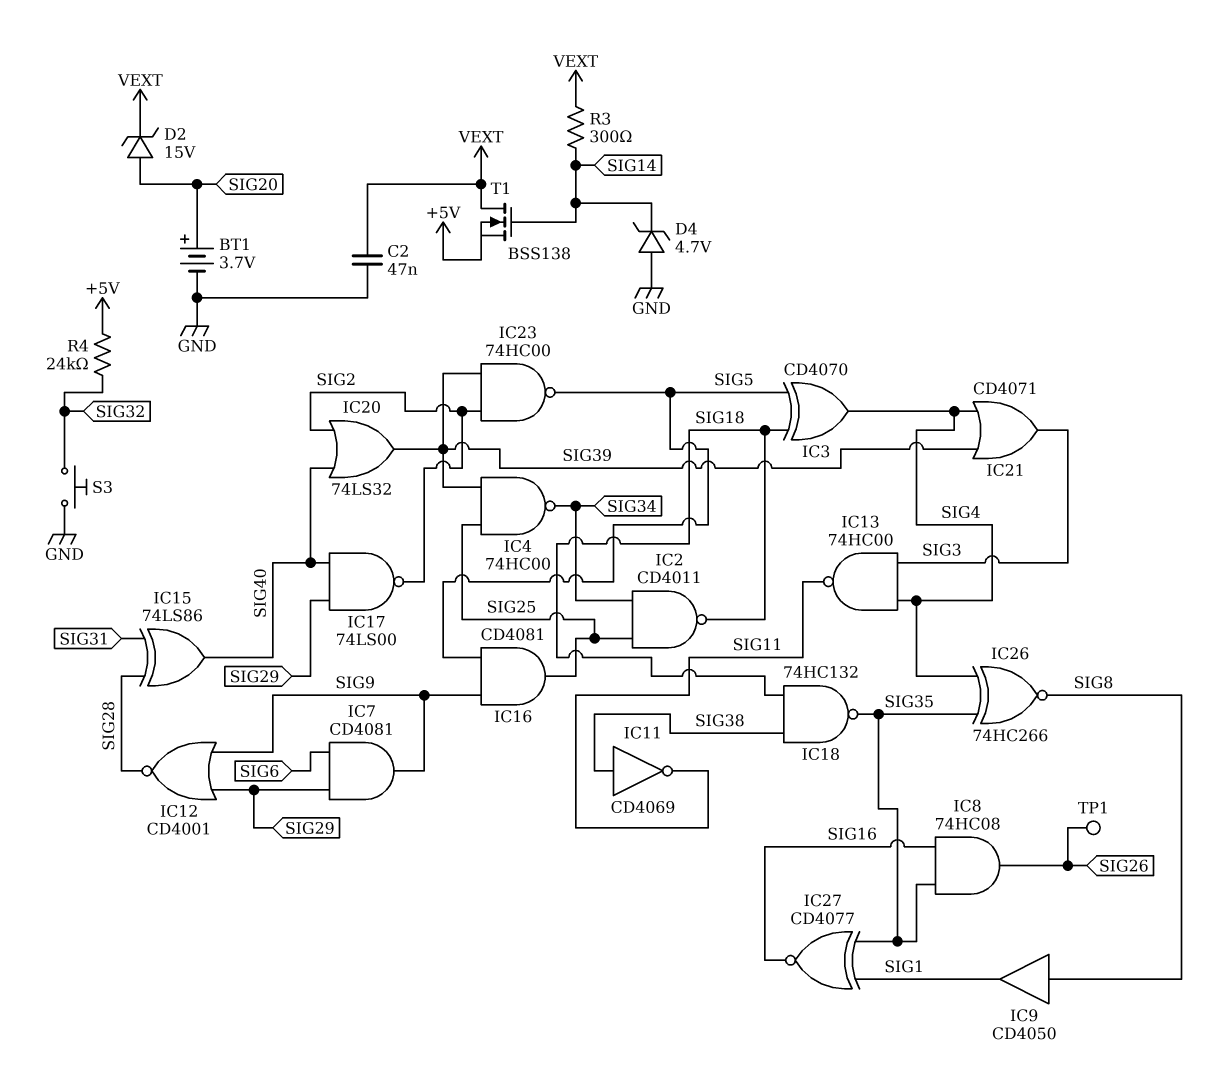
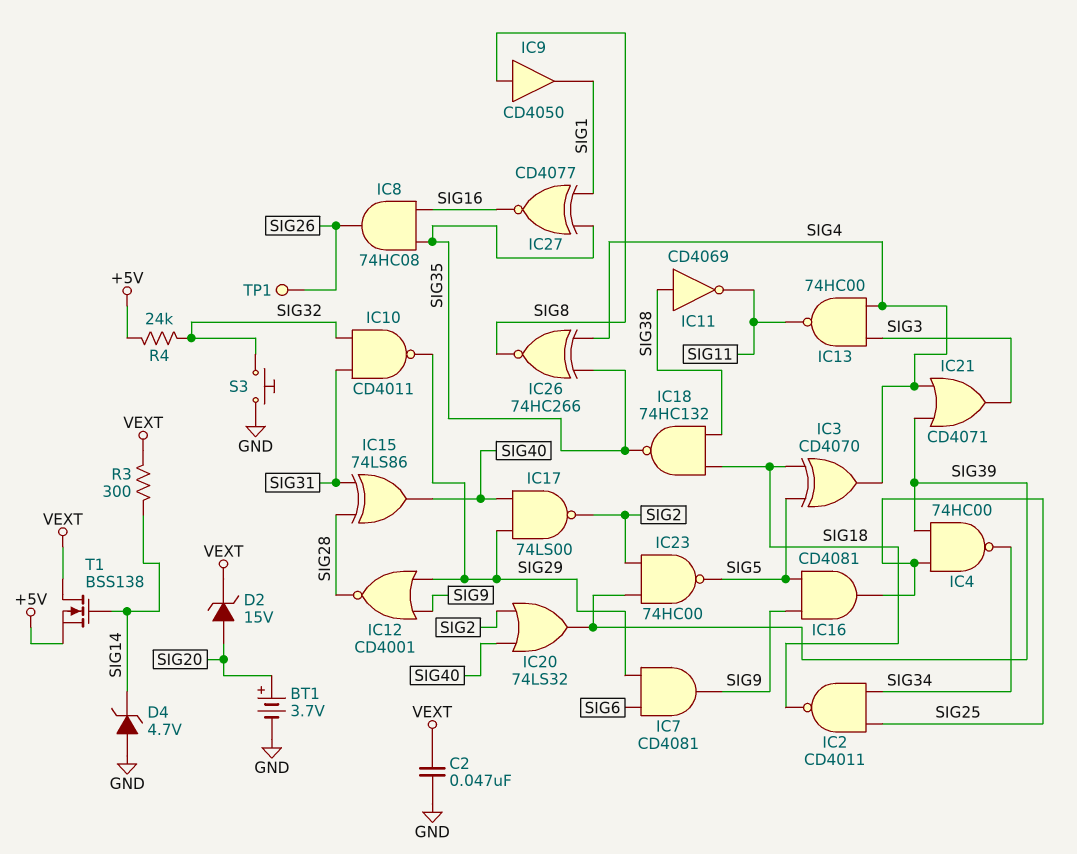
IC10: none -> NAND CD4011 (in SIG31, in SIG32, out SIG29)

